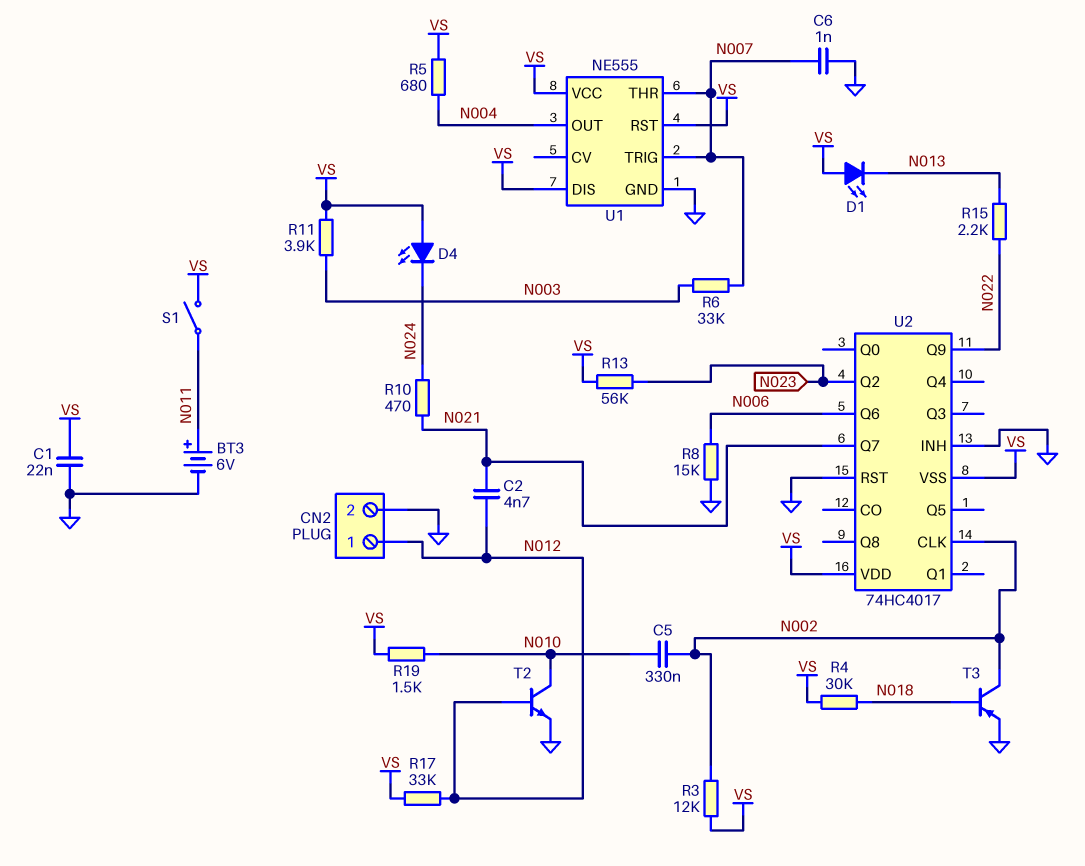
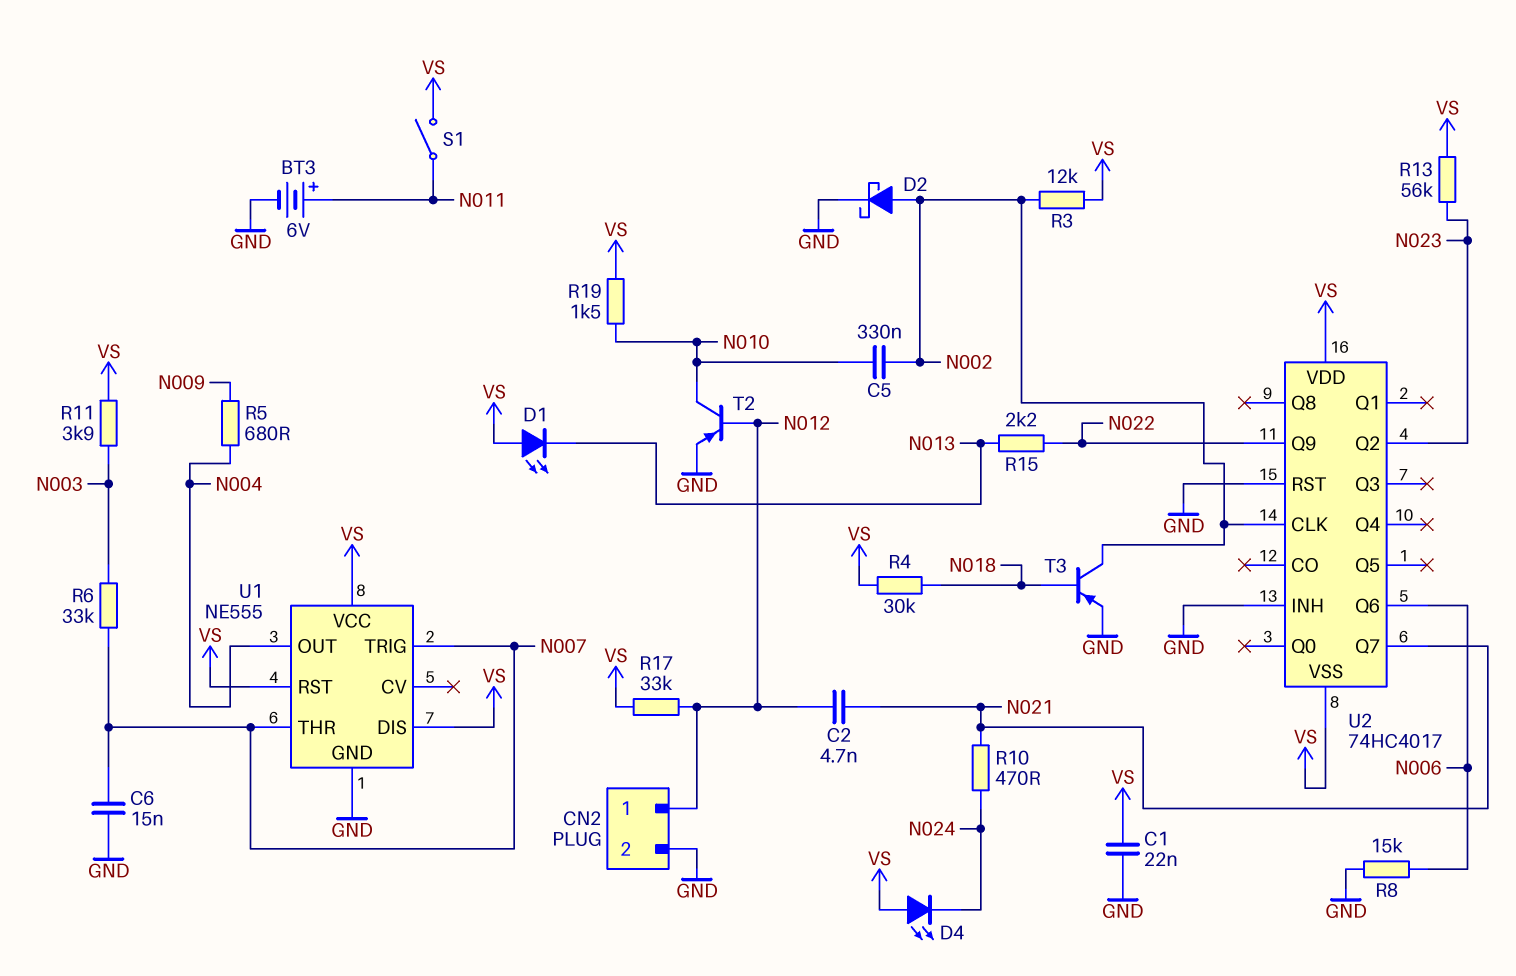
C6: 1nF (GND, N007) -> 15nF (GND, N007)
D2: none -> schottky (A N002, K GND)
R5: 680 (N004, VS) -> 680 (N004, N009)
T2: NPN (B N012, C N010, E GND) -> PNP (B N012, C N010, E GND)

